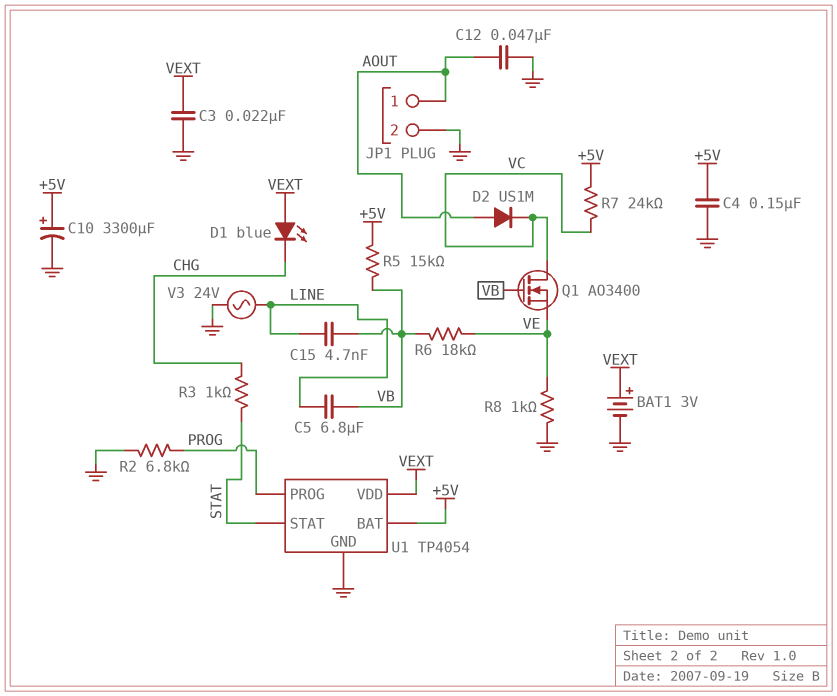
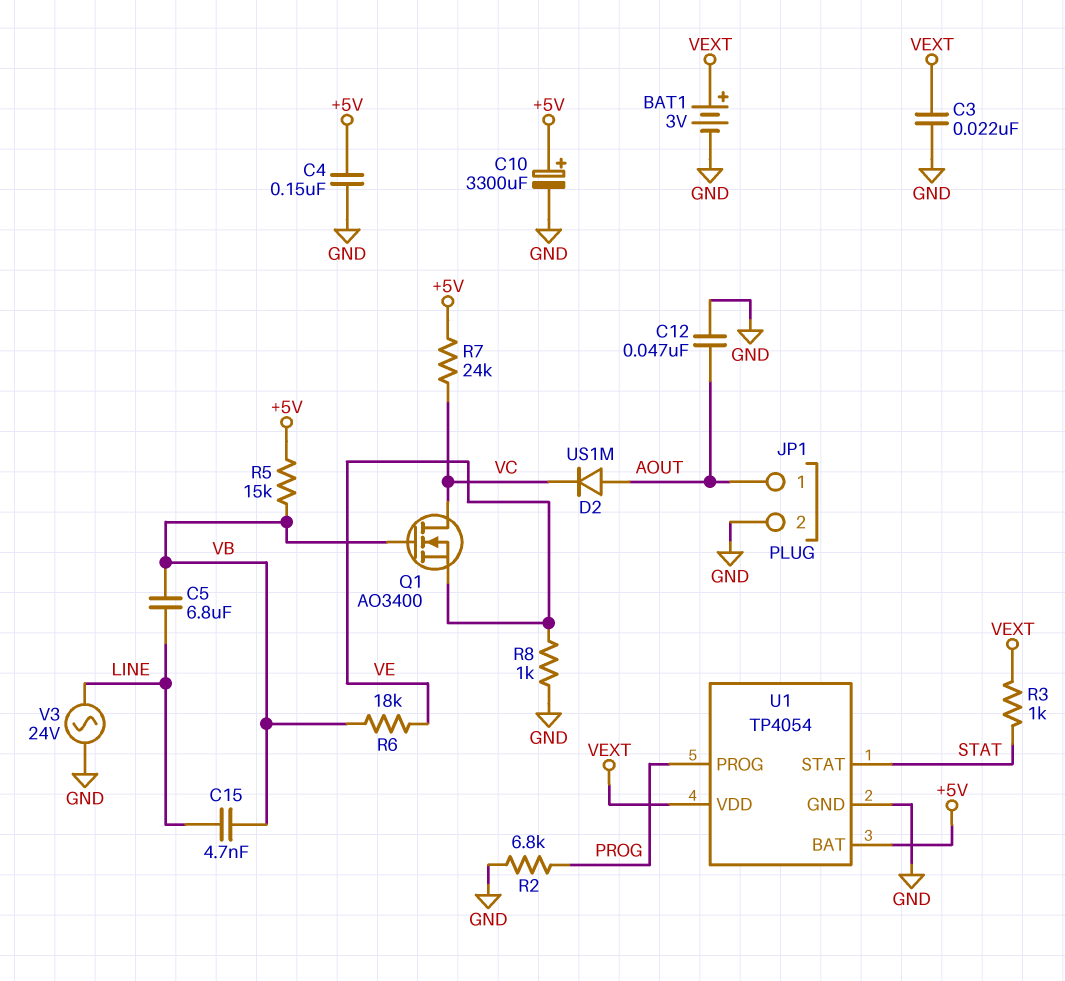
D1: LED blue (A VEXT, K CHG) -> none
R3: 1k (CHG, STAT) -> 1k (STAT, VEXT)

